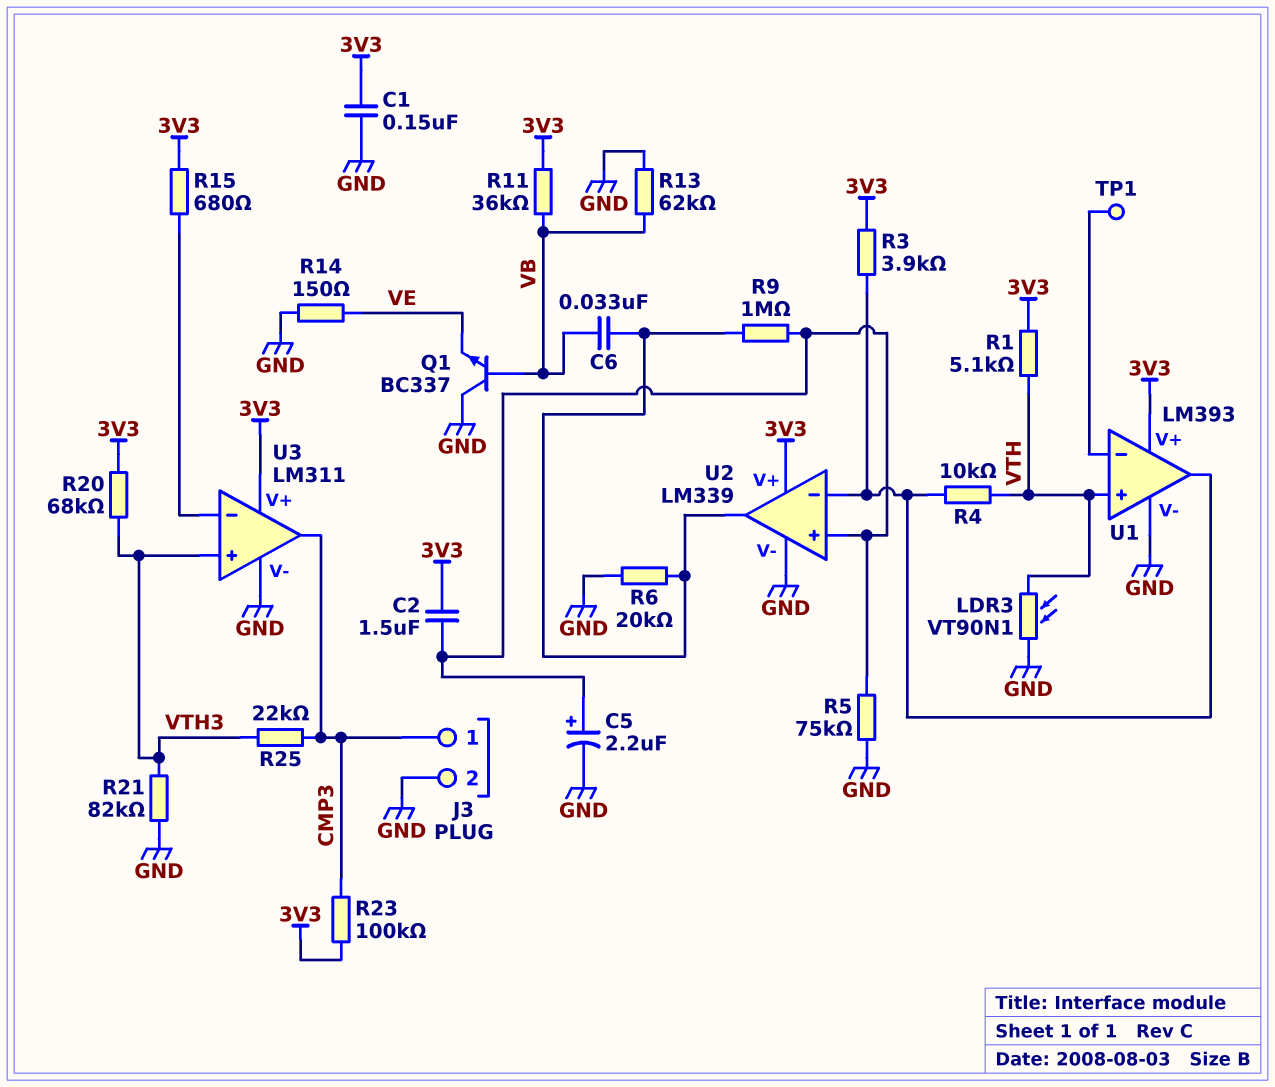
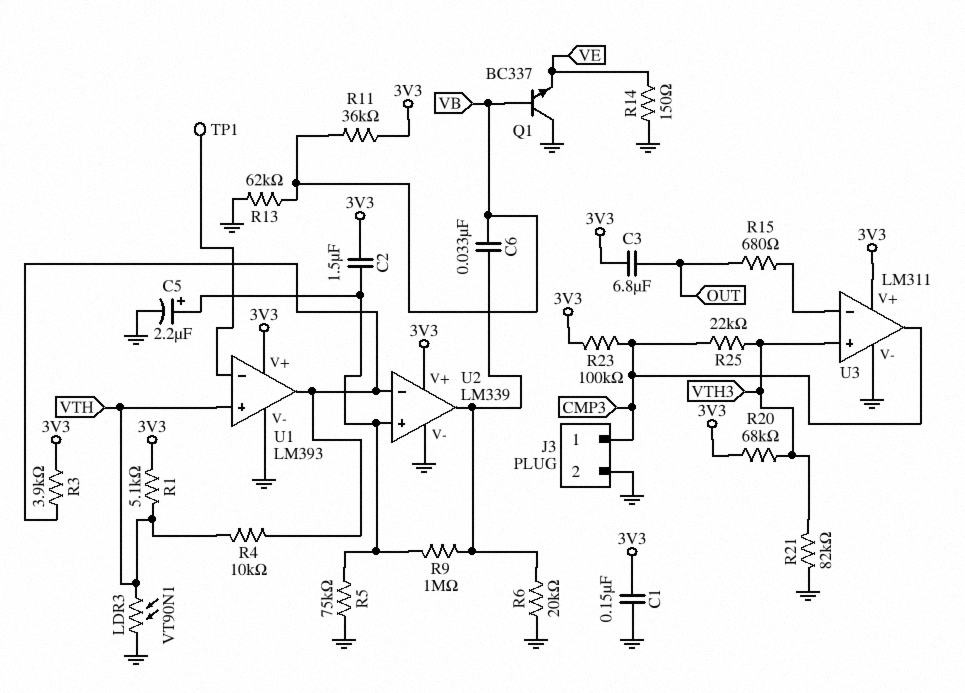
C3: none -> 6.8uF (3V3, OUT)
R15: 680 (3V3, U3/in-) -> 680 (OUT, U3/in-)

